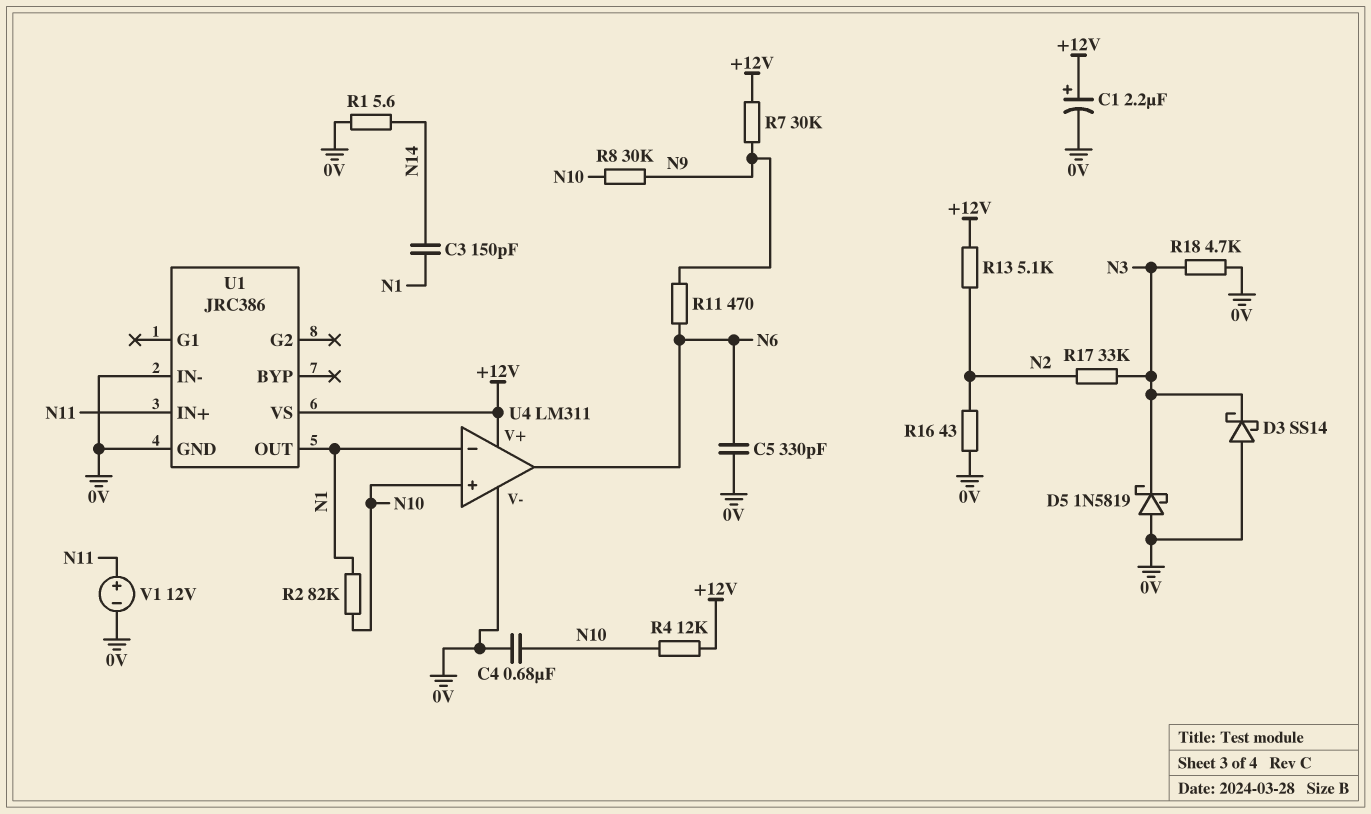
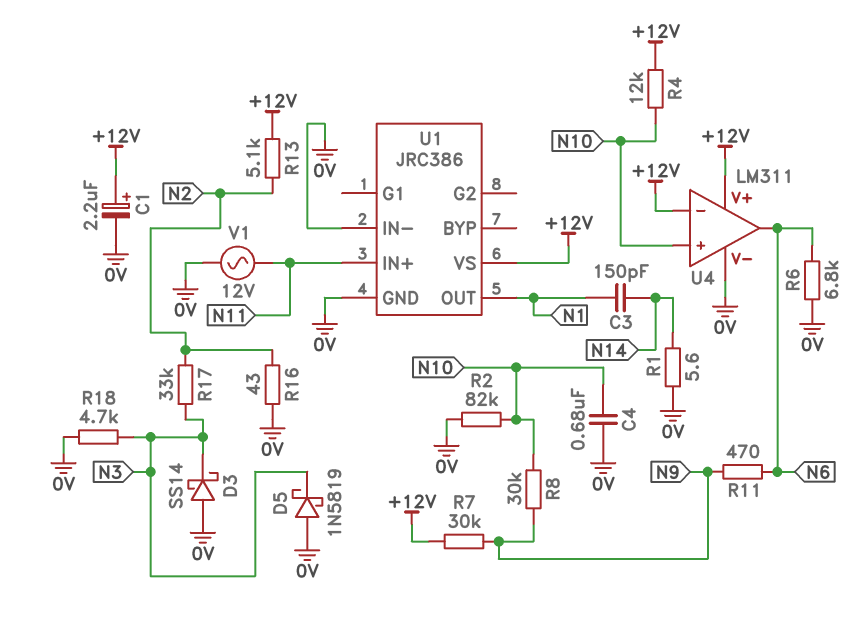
C5: 330pF (0V, N6) -> none
R2: 82k (N1, N10) -> 82k (0V, N10)
R6: none -> 6.8k (0V, N6)
U4 pin in-: N1 -> +12V
V1: 12V (plus N11, minus 0V) -> AC 12V (0V, N11)

